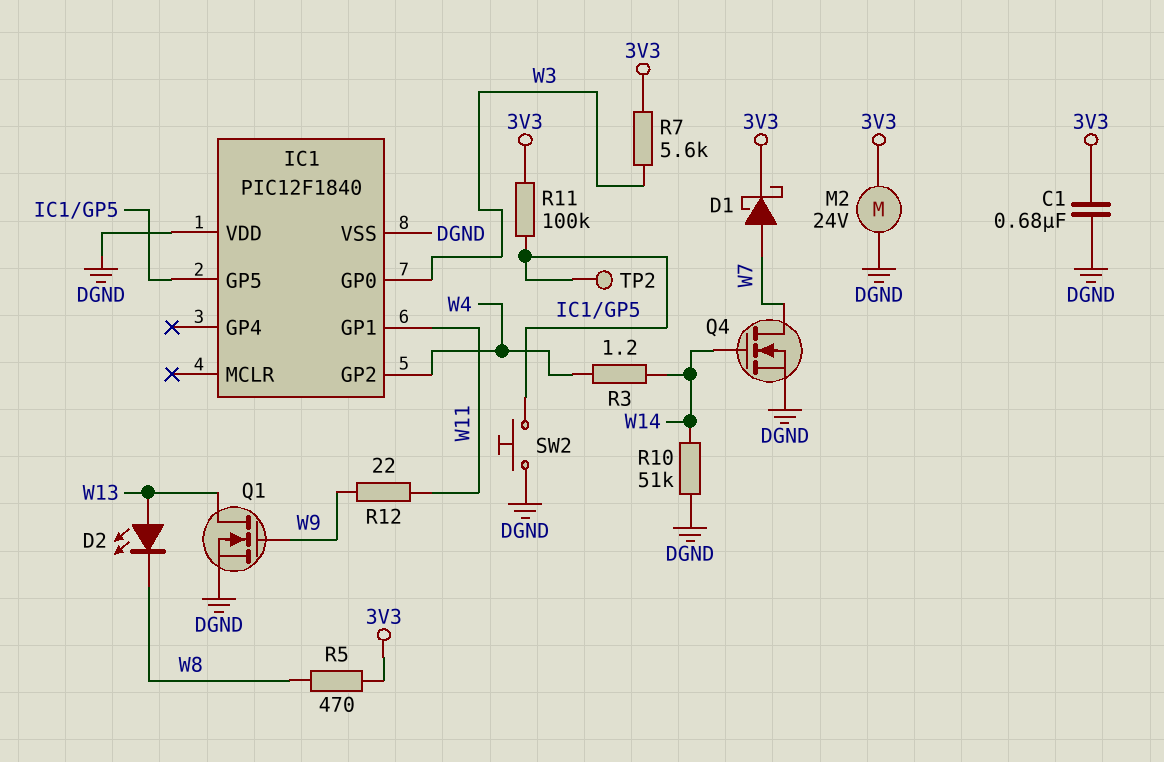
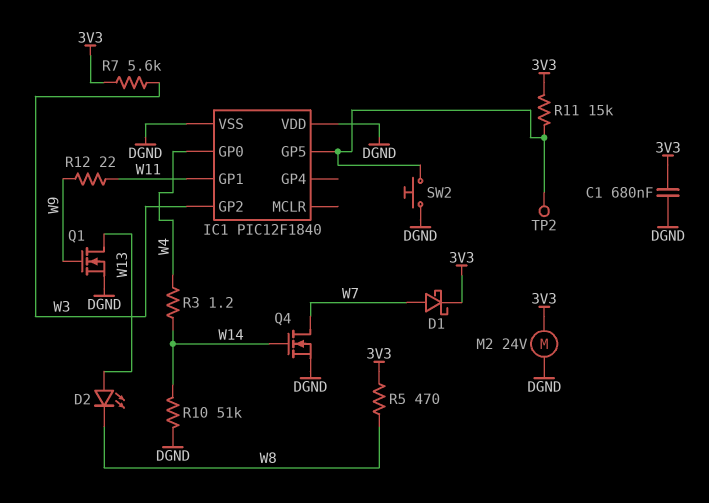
IC1 pin GP0: W3 -> W4
IC1 pin GP2: W4 -> W3
R11: 100k (3V3, IC1/GP5) -> 15k (3V3, IC1/GP5)

